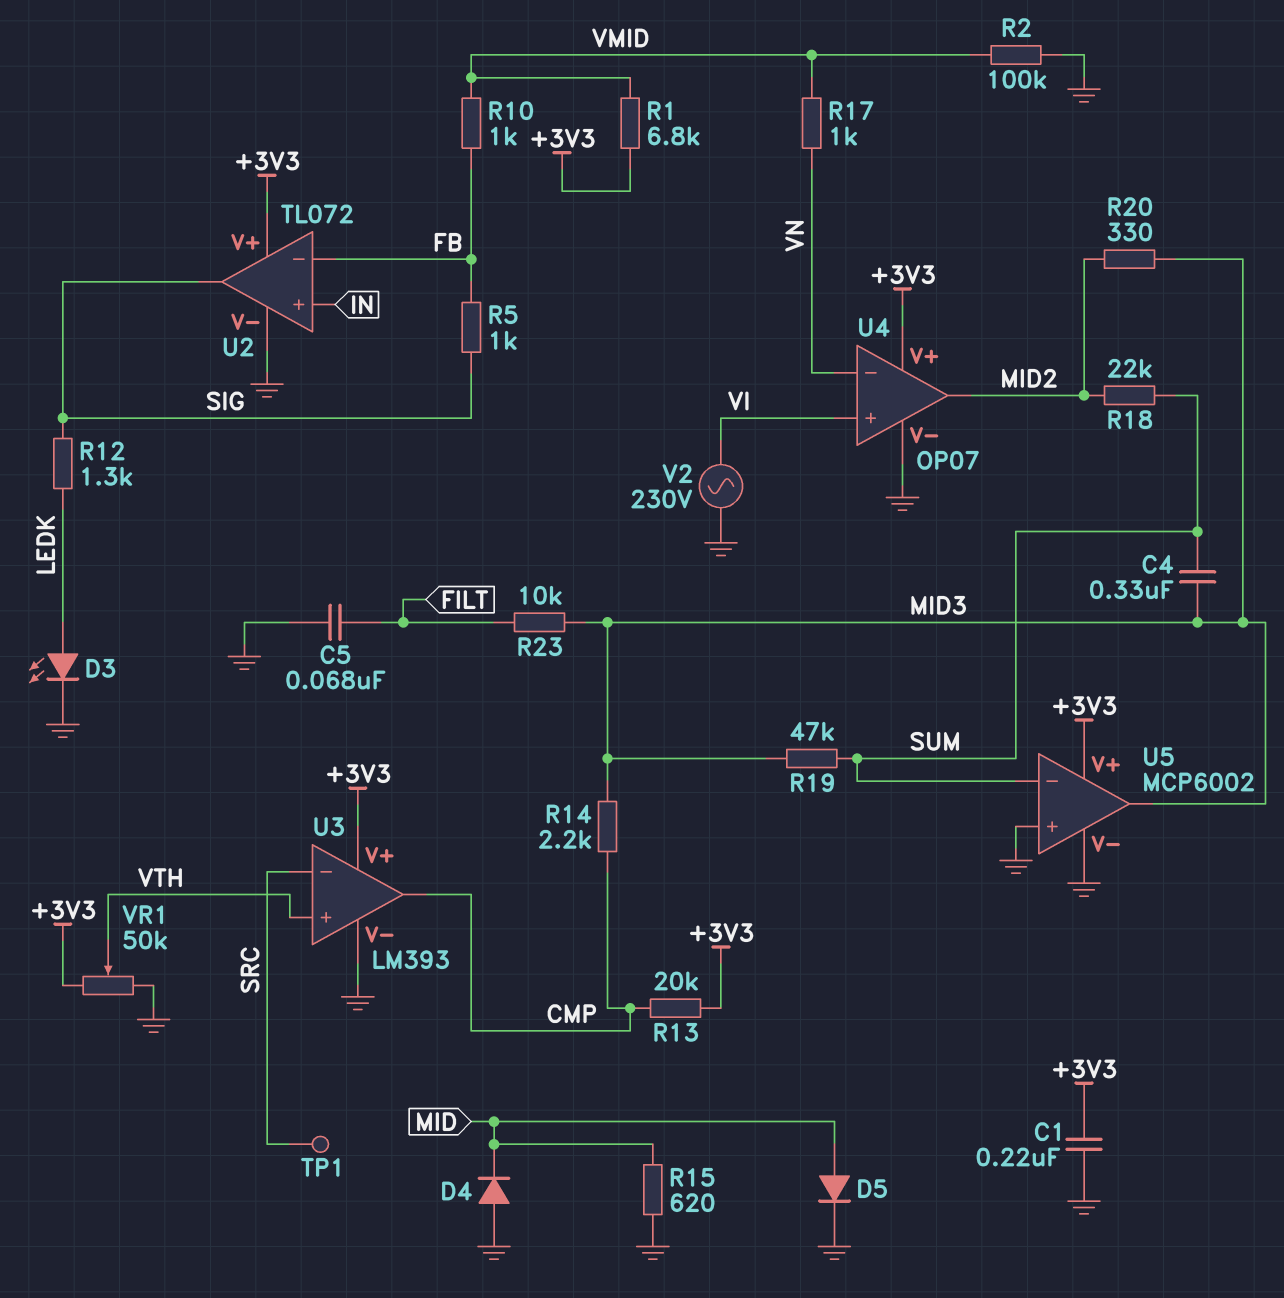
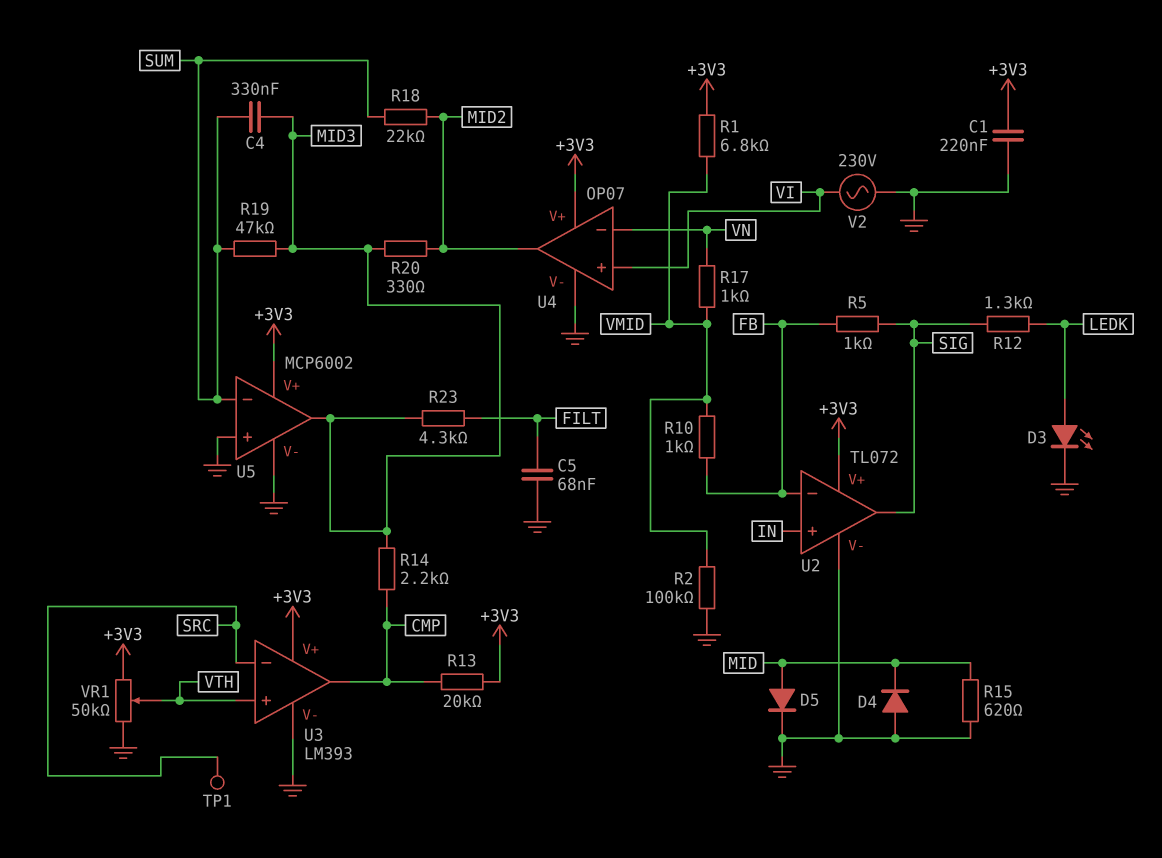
R23: 10k (FILT, MID3) -> 4.3k (FILT, MID3)

